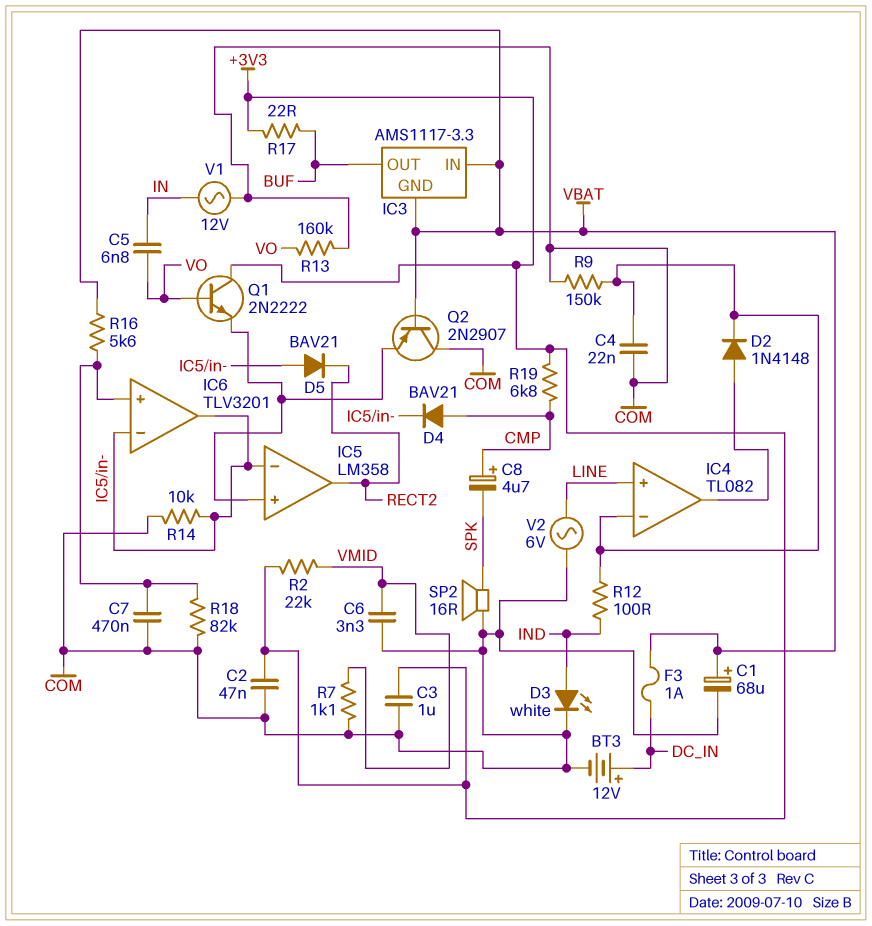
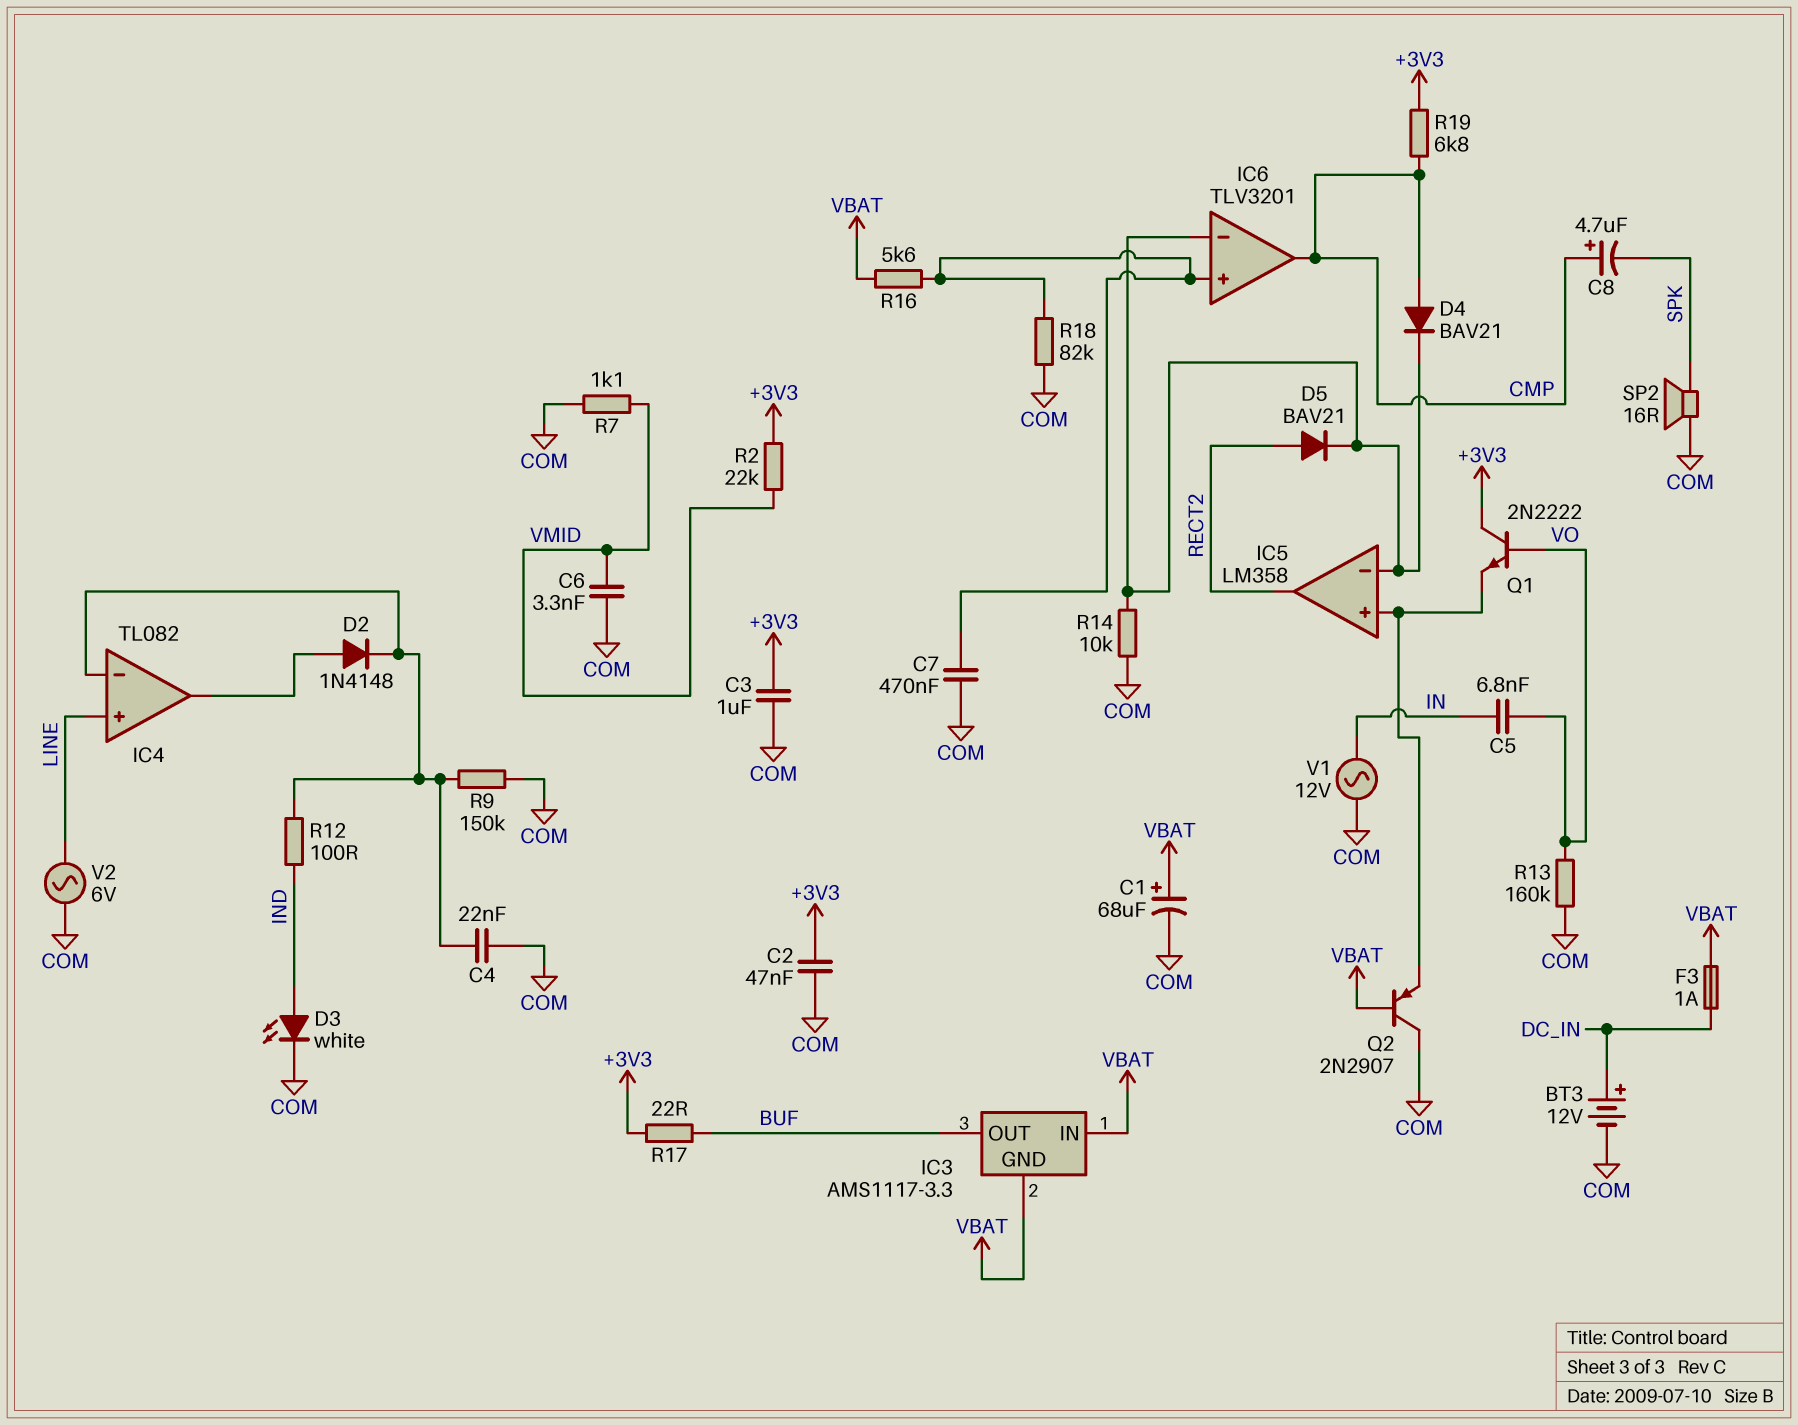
D5: diode BAV21 (A IC5/in-, K RECT2) -> diode BAV21 (A RECT2, K IC5/in-)
IC6 pin out: IC5/in- -> CMP

